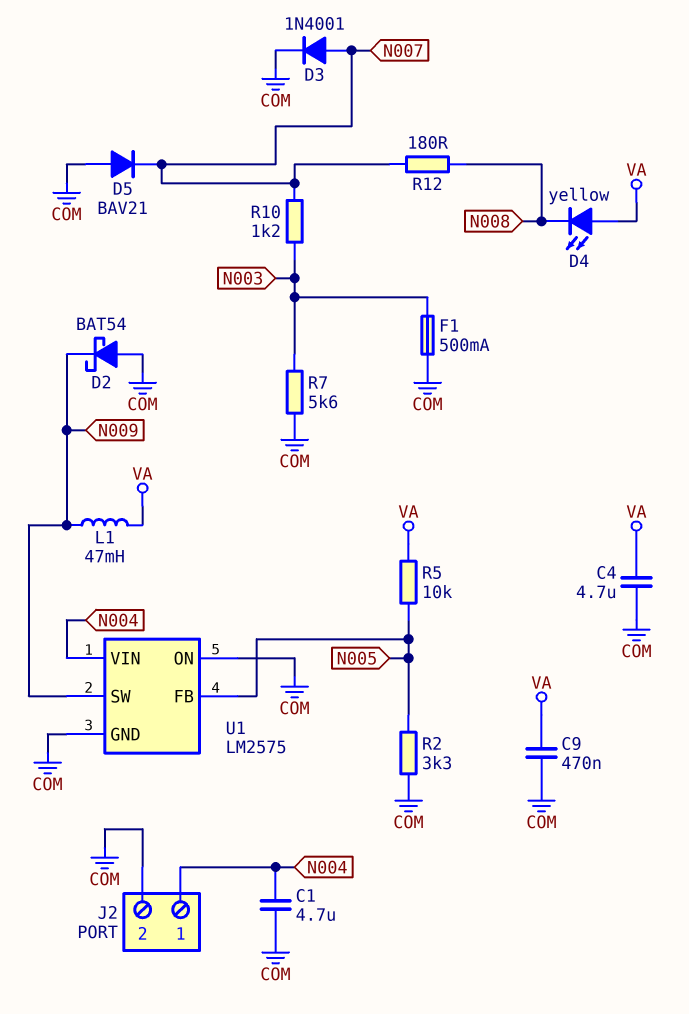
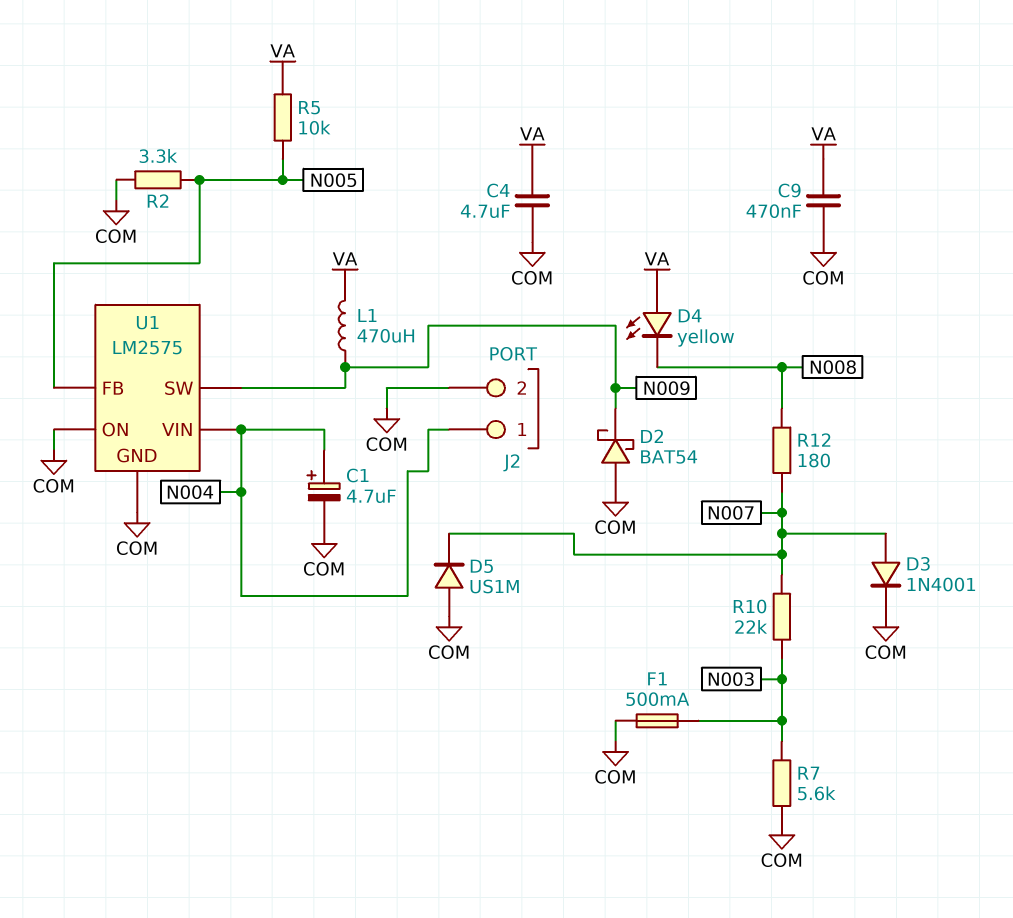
C1: 4.7uF (COM, N004) -> 4.7uF (plus N004, minus COM)
D5: diode BAV21 (A COM, K N007) -> diode US1M (A COM, K N007)
L1: 47mH (N009, VA) -> 470uH (N009, VA)
R10: 1.2k (N003, N007) -> 22k (N003, N007)

